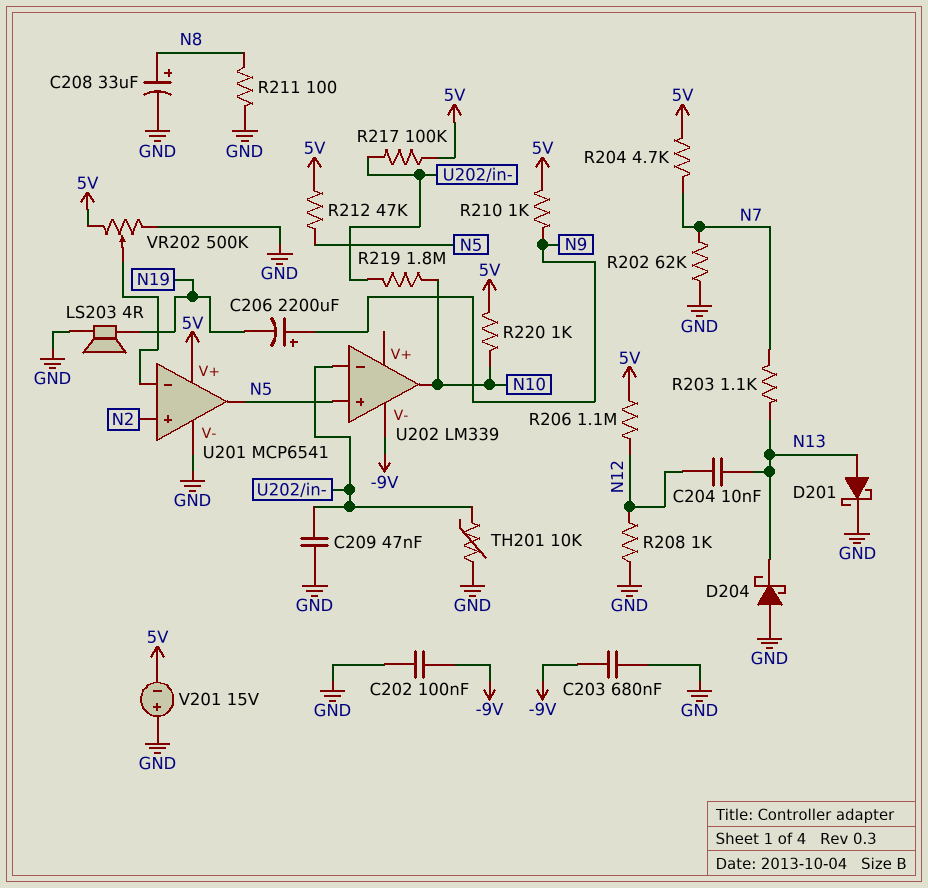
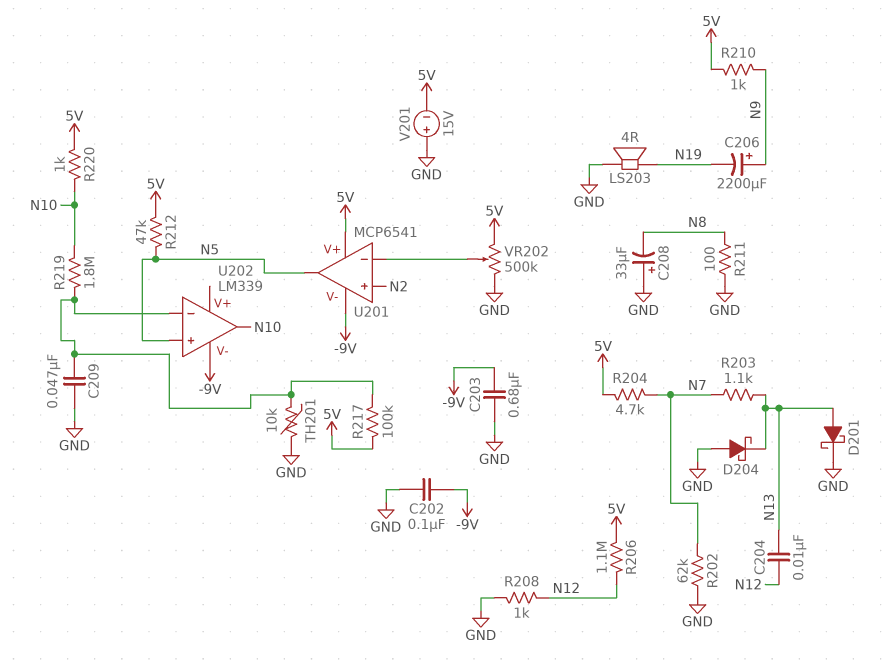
C208: 33uF (plus N8, minus GND) -> 33uF (plus GND, minus N8)
U201 pin V-: GND -> -9V

